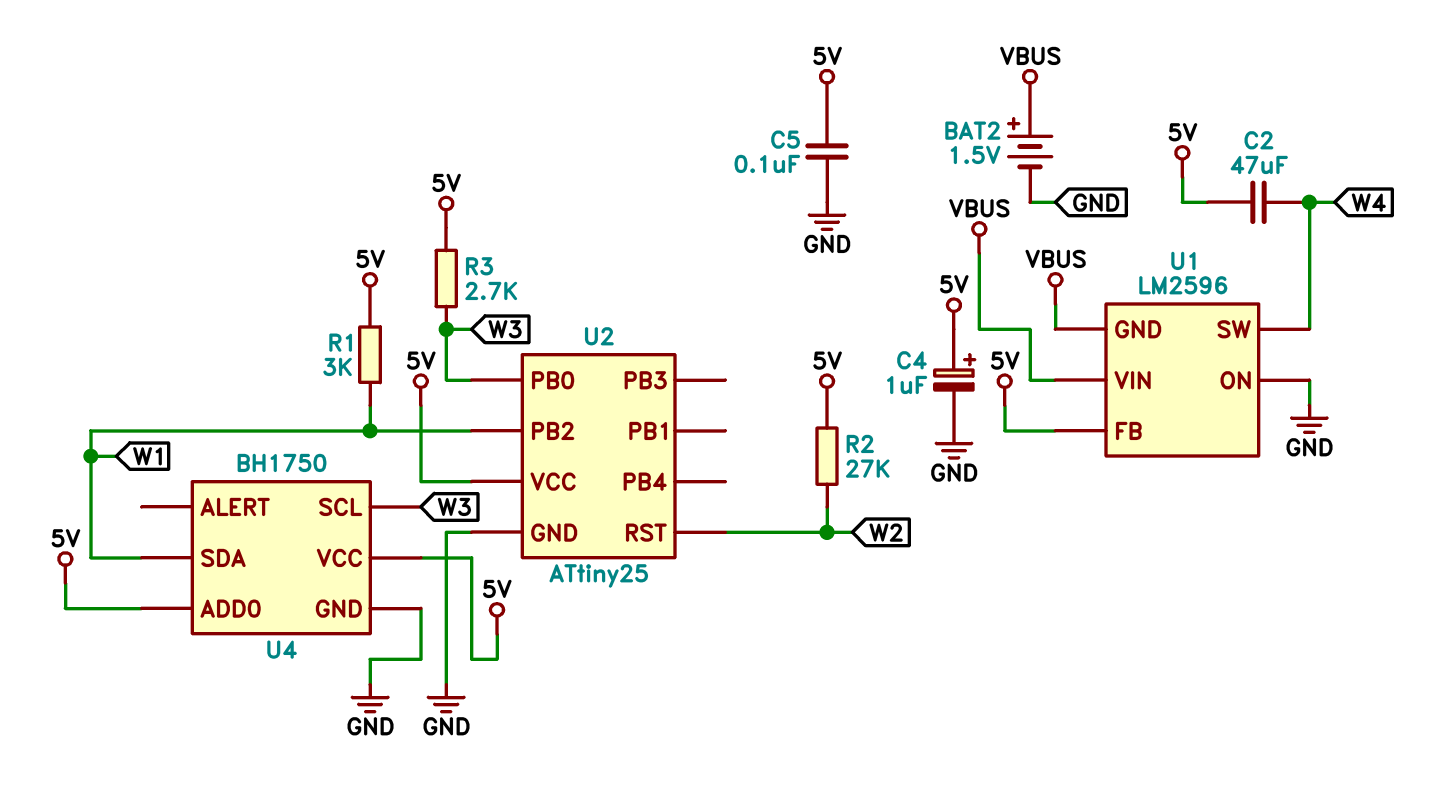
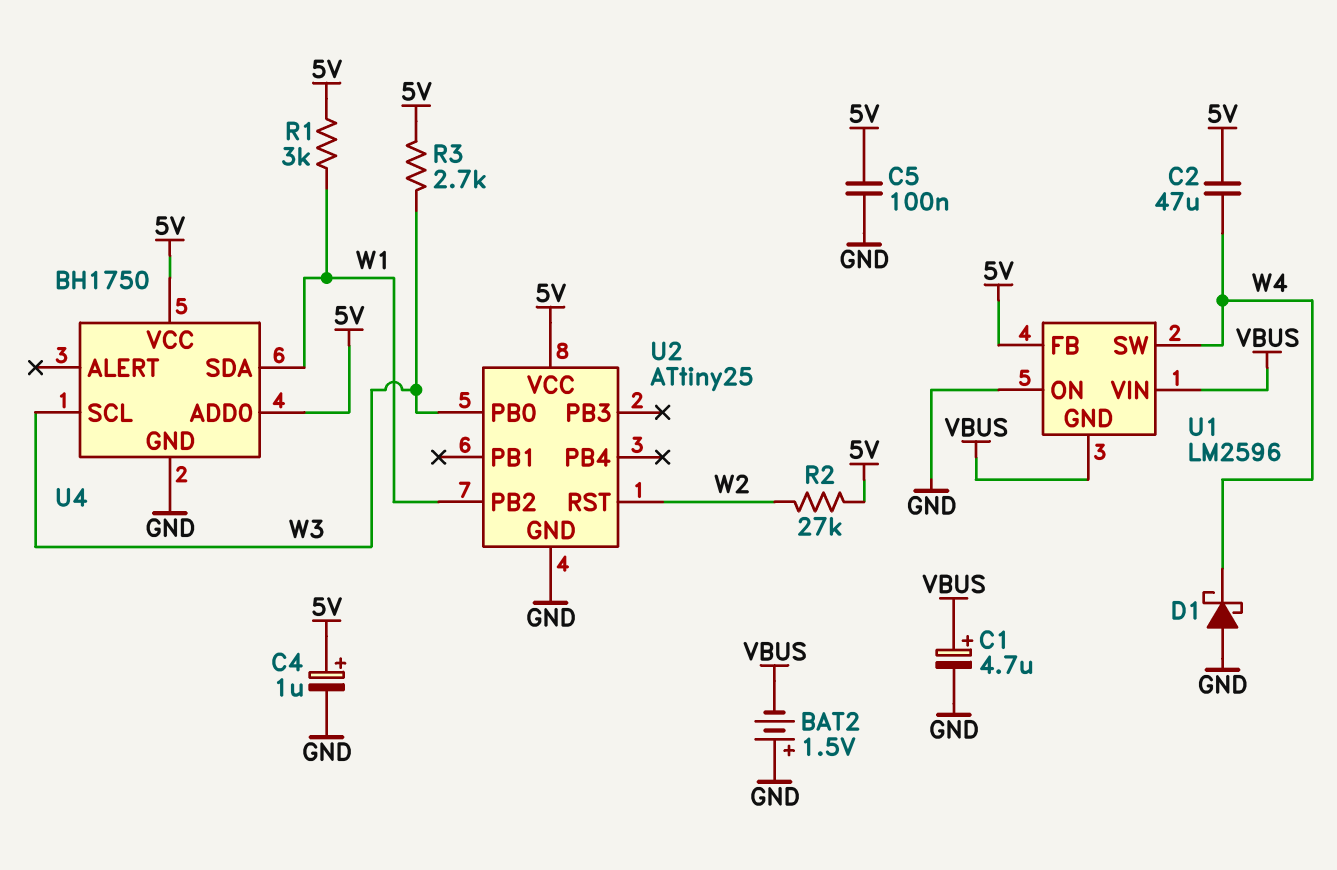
BAT2: 1.5V (plus VBUS, minus GND) -> 1.5V (plus GND, minus VBUS)
C1: none -> 4.7uF (plus VBUS, minus GND)
D1: none -> schottky (A GND, K W4)

